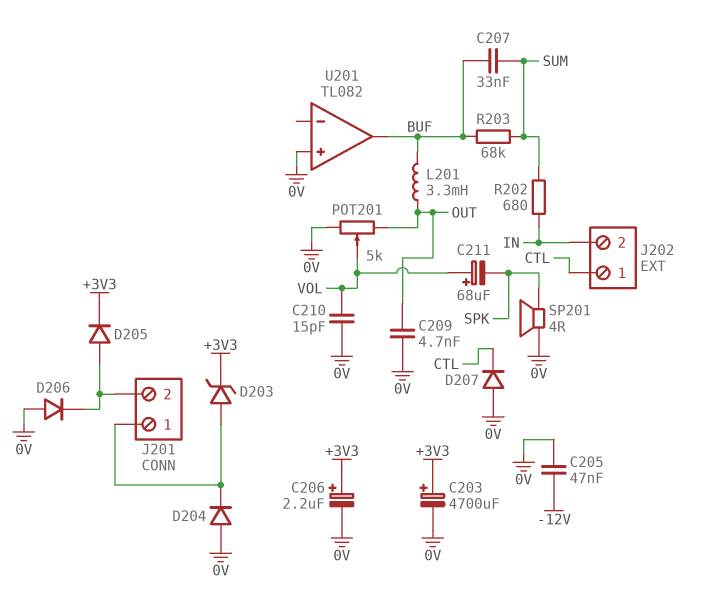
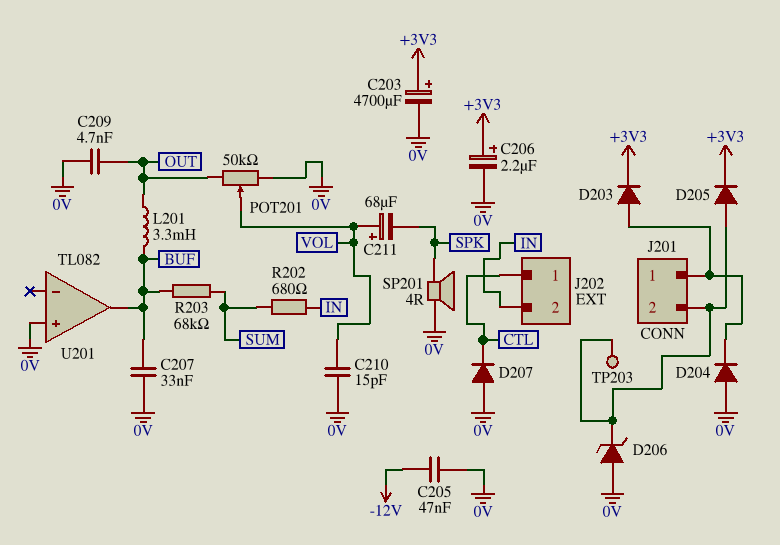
C207: 33nF (BUF, SUM) -> 33nF (0V, BUF)
D203: zener (A J201/1, K +3V3) -> diode (A J201/1, K +3V3)
D206: diode (A 0V, K J201/2) -> zener (A 0V, K J201/2)
POT201: 5k (0V, OUT, wiper VOL) -> 50k (0V, OUT, wiper VOL)
TP203: none -> test point (J201/2)

